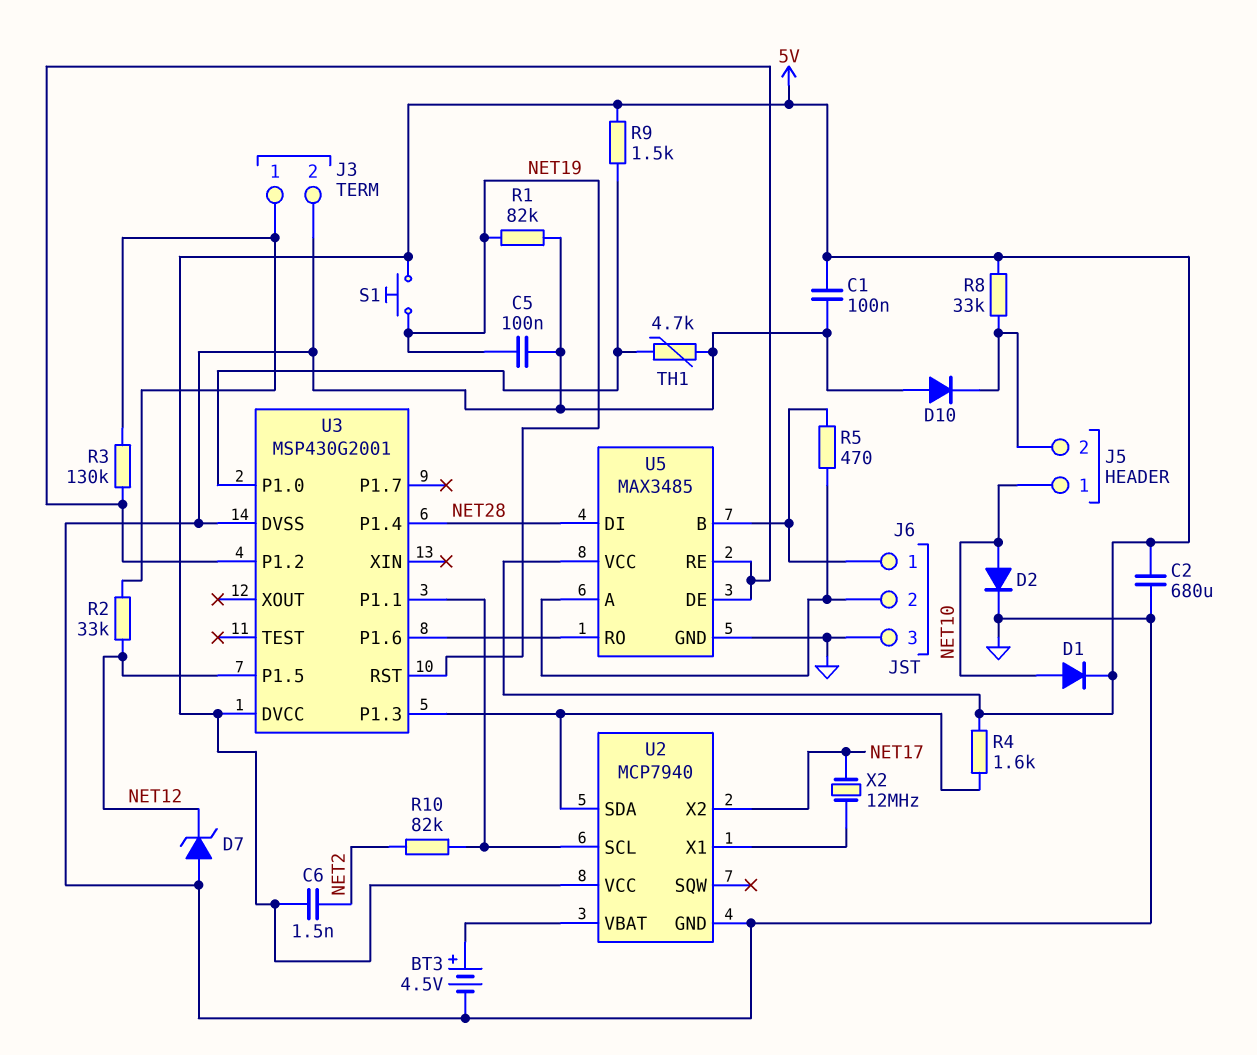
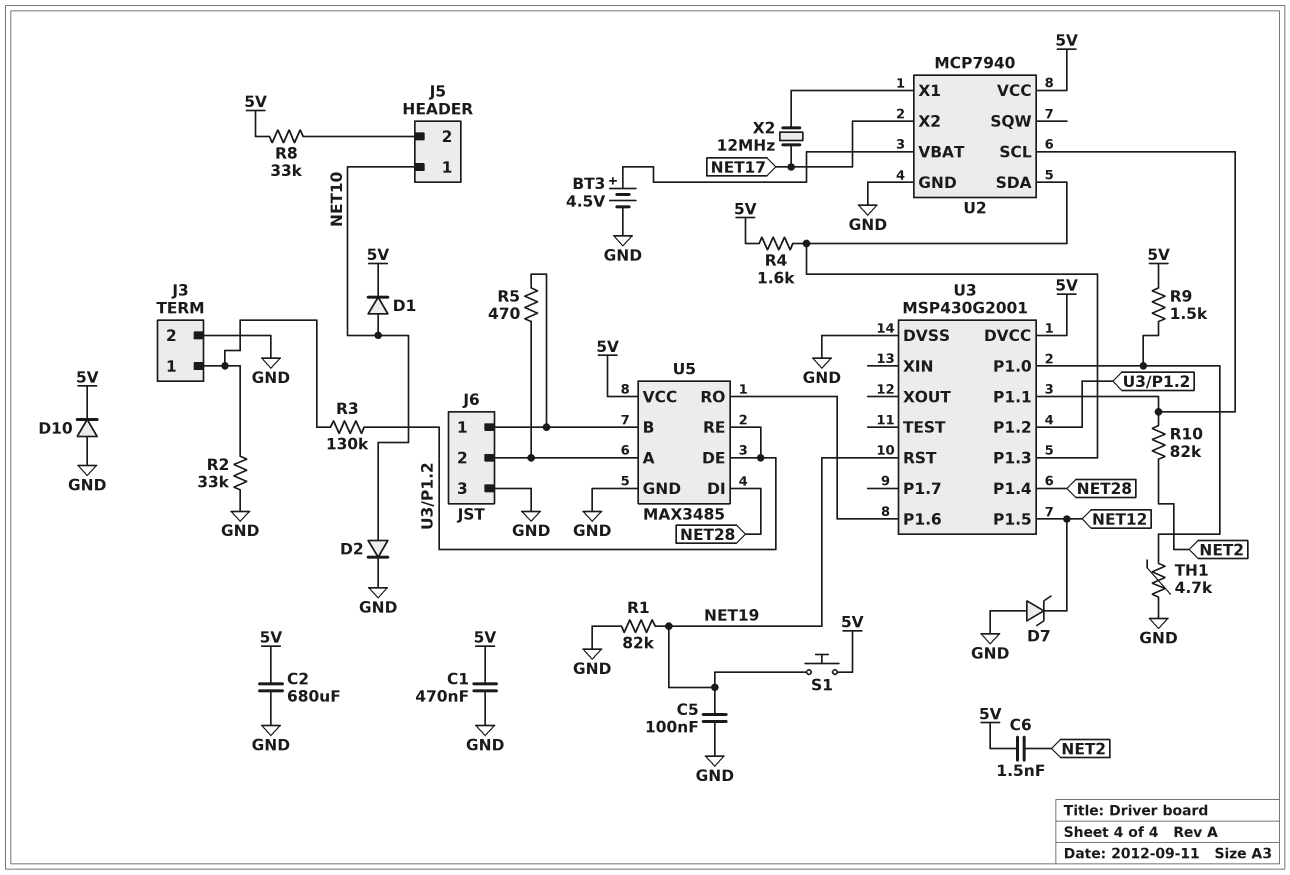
C1: 100nF (5V, GND) -> 470nF (5V, GND)
D10: diode (A GND, K J5/2) -> diode (A GND, K 5V)
R2: 33k (J3/1, NET12) -> 33k (GND, J3/1)

